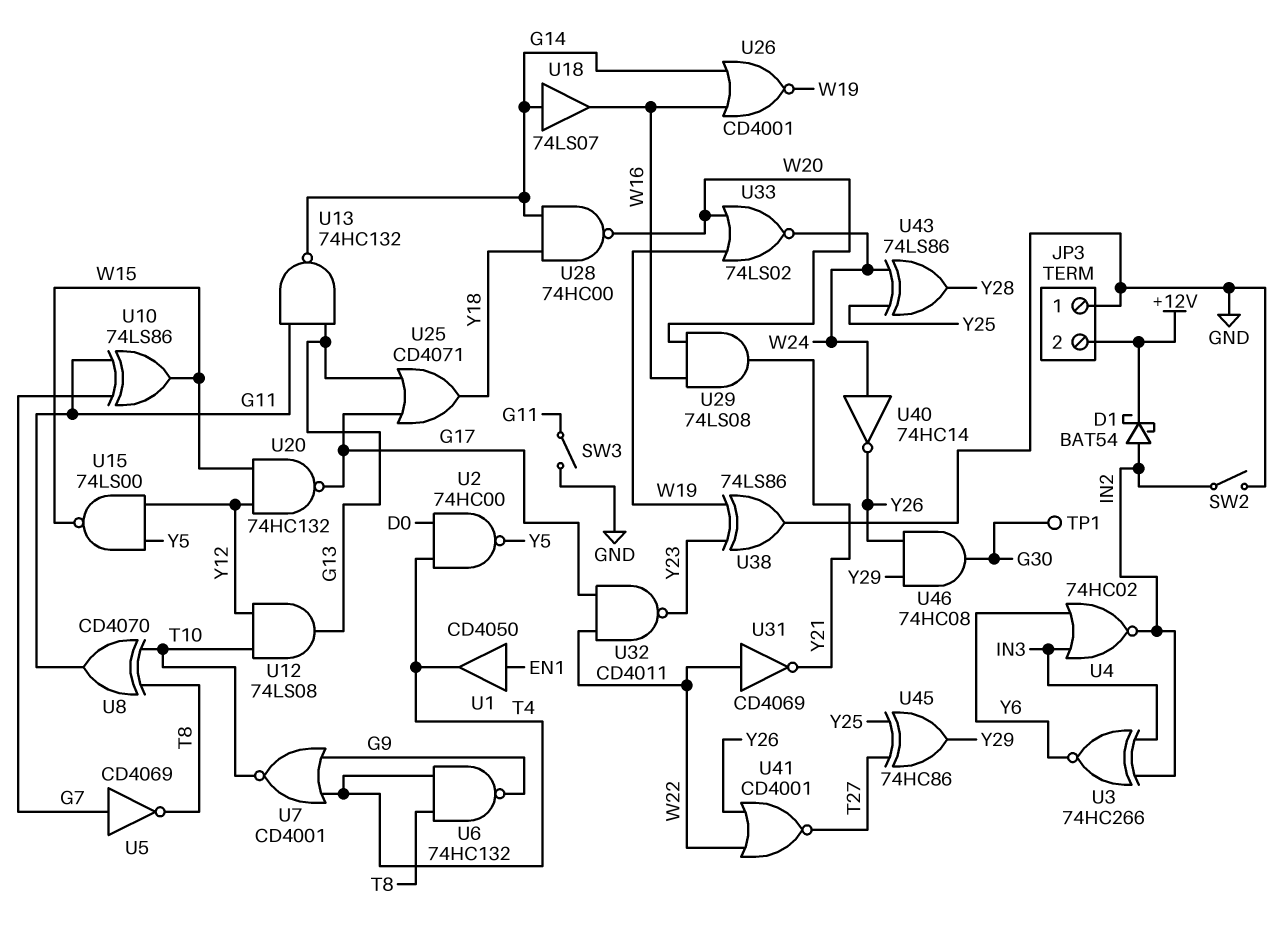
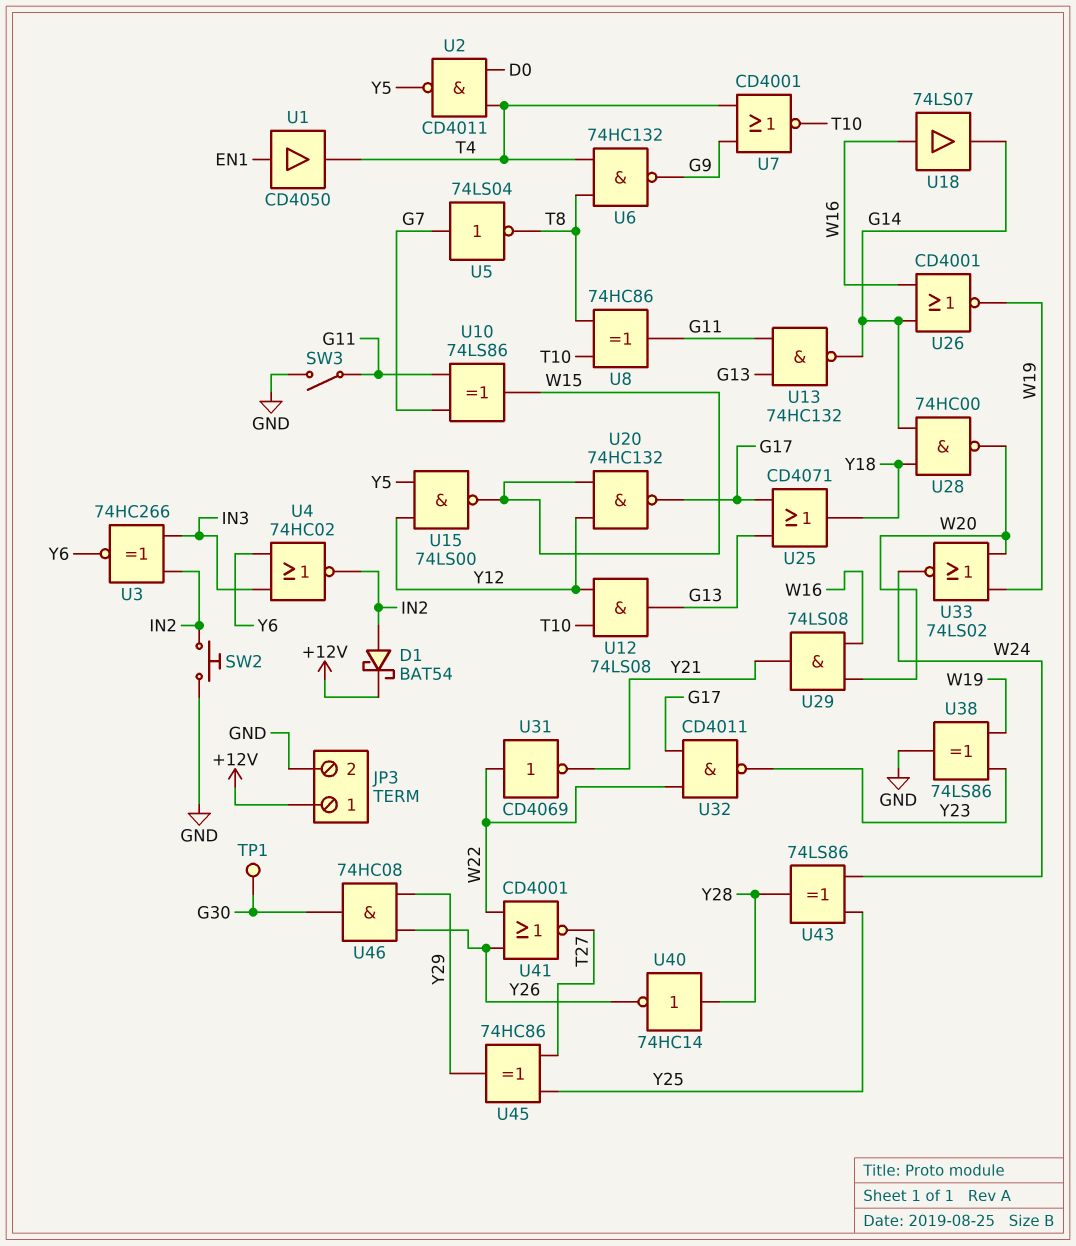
JP3 pin 1: GND -> +12V
JP3 pin 2: +12V -> GND
SW2: switch (GND, IN2) -> button (GND, IN2)
U2: NAND 74HC00 (in D0, in T4, out Y5) -> NAND CD4011 (in D0, in T4, out Y5)
U5: NOT CD4069 (in G7, out T8) -> NOT 74LS04 (in G7, out T8)
U8: XOR CD4070 (in T8, in T10, out G11) -> XOR 74HC86 (in T8, in T10, out G11)
U18: buffer 74LS07 (in G14, out W16) -> buffer 74LS07 (in W16, out G14)
U40: NOT 74HC14 (in W24, out Y26) -> NOT 74HC14 (in Y28, out Y26)

